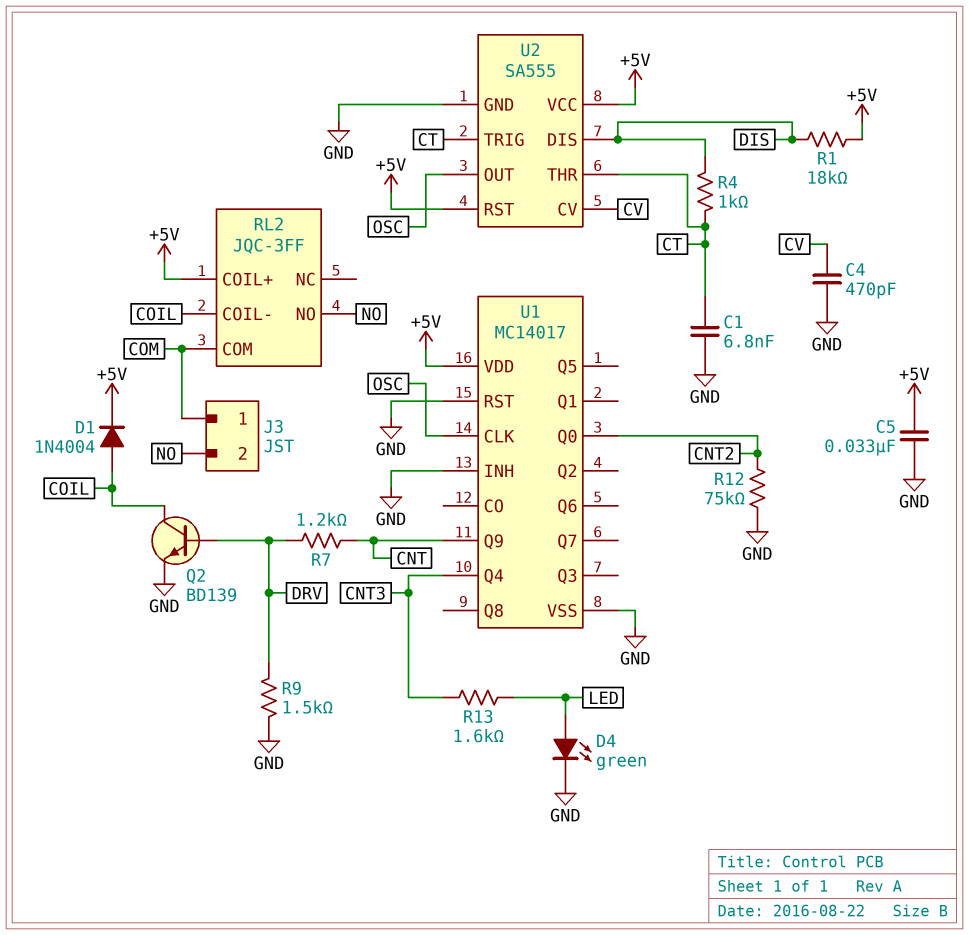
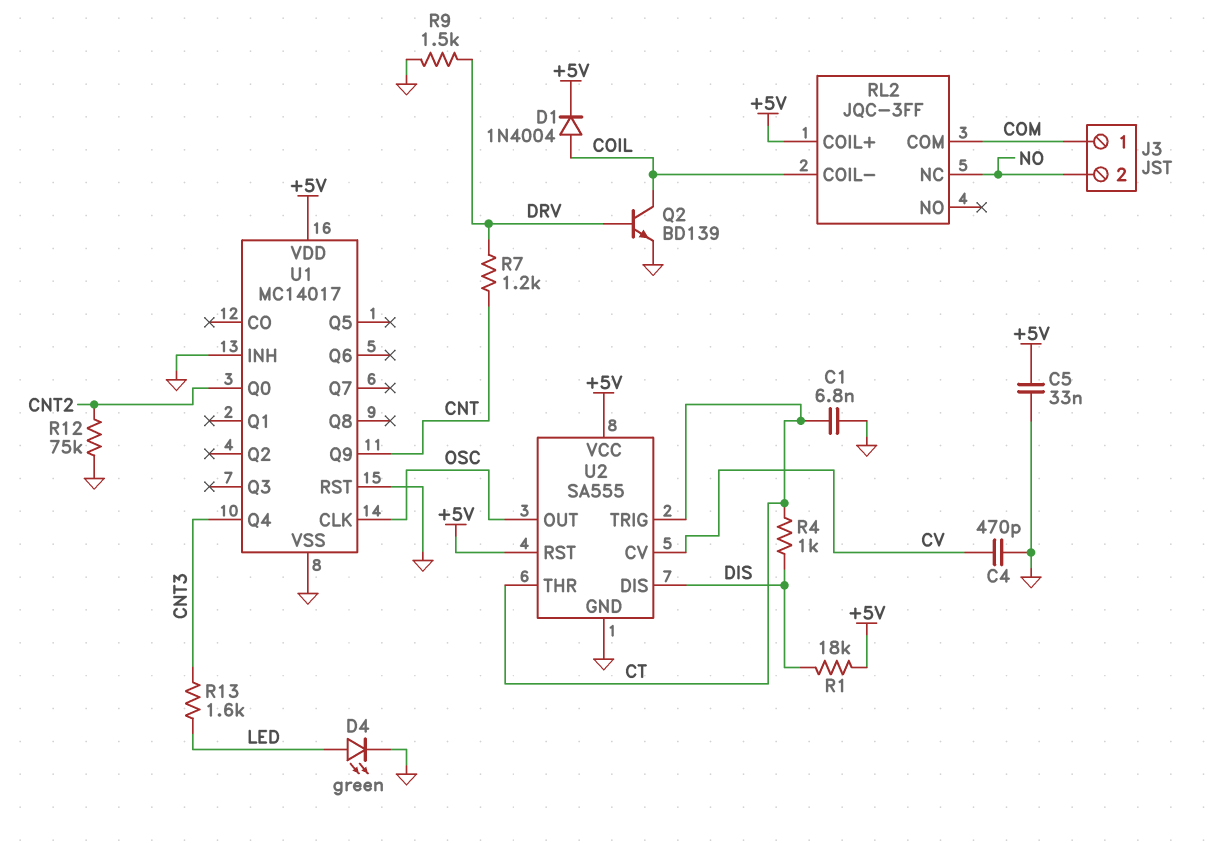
RL2 pin NC: none -> NO
RL2 pin NO: NO -> none

